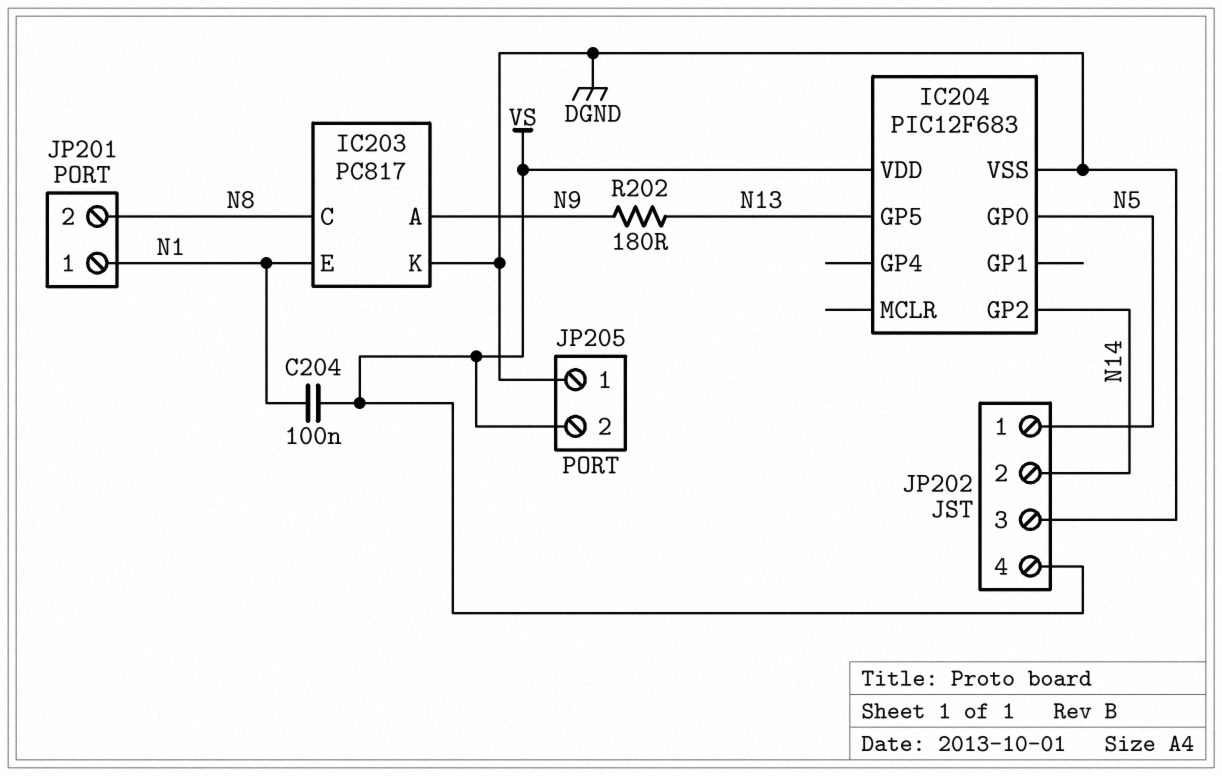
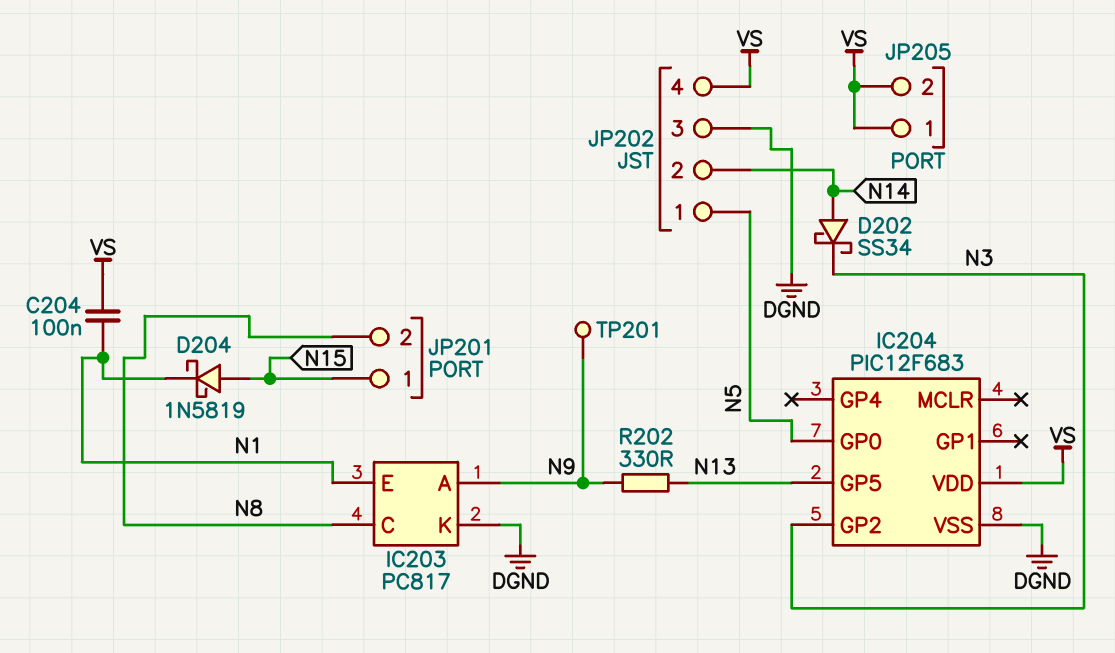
D202: none -> schottky SS34 (A N14, K N3)
D204: none -> schottky 1N5819 (A N15, K N1)
IC204 pin GP2: N14 -> N3
JP201 pin 1: N1 -> N15
JP205 pin 1: DGND -> VS
R202: 180 (N9, N13) -> 330 (N9, N13)
TP201: none -> test point (N9)

